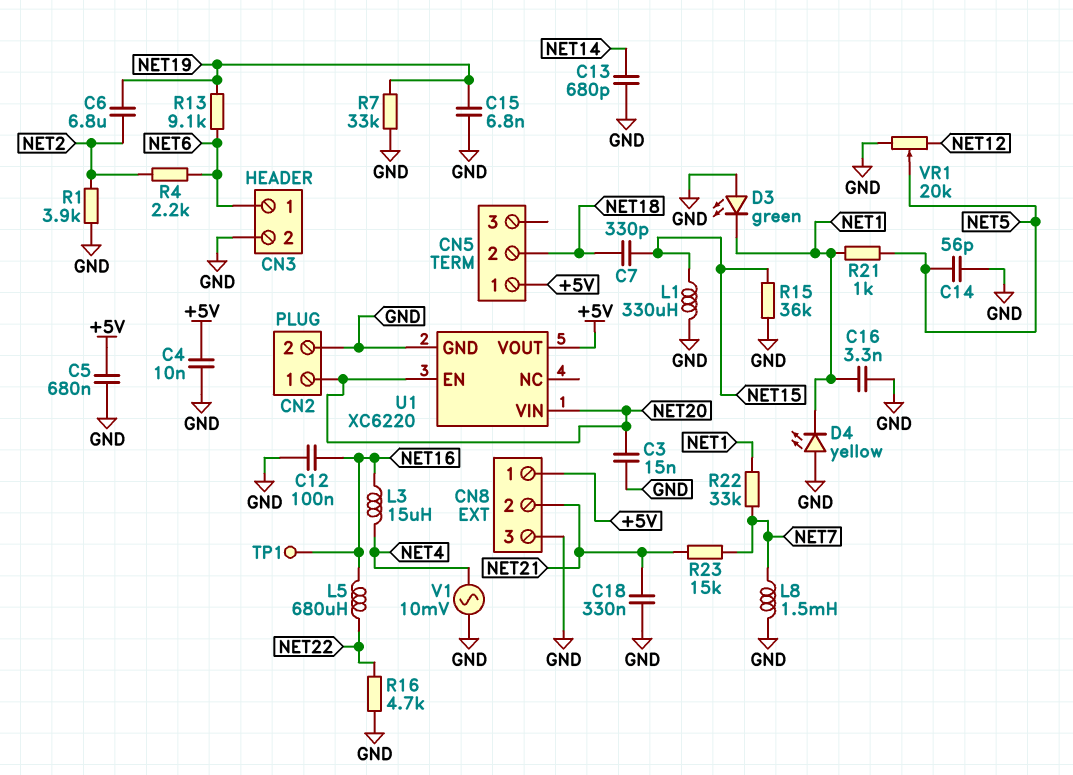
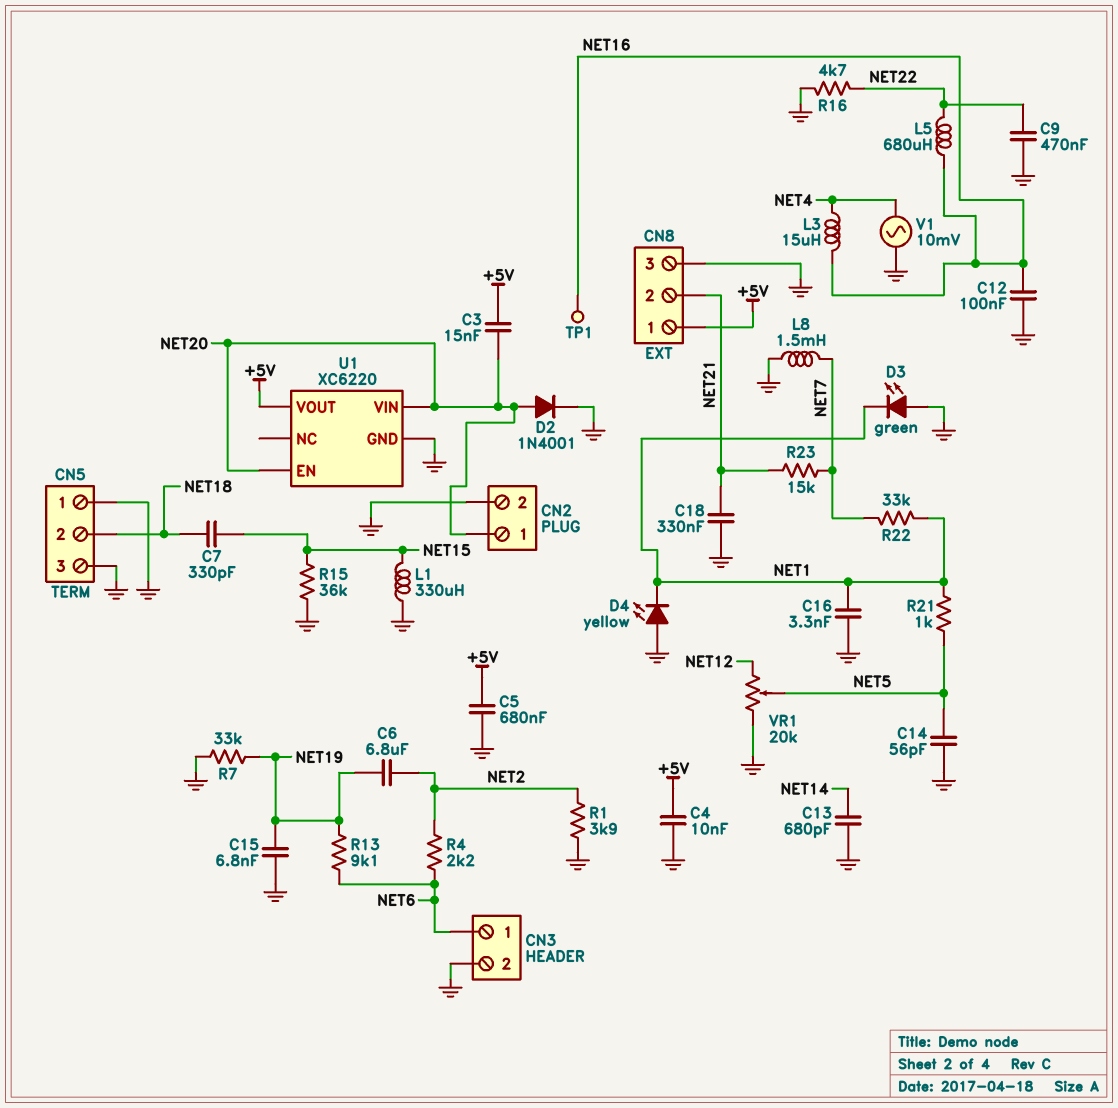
C3: 15nF (GND, NET20) -> 15nF (+5V, NET20)
C9: none -> 470nF (GND, NET22)
CN5 pin 1: +5V -> GND
CN5 pin 3: none -> GND
D2: none -> diode 1N4001 (A NET20, K GND)

